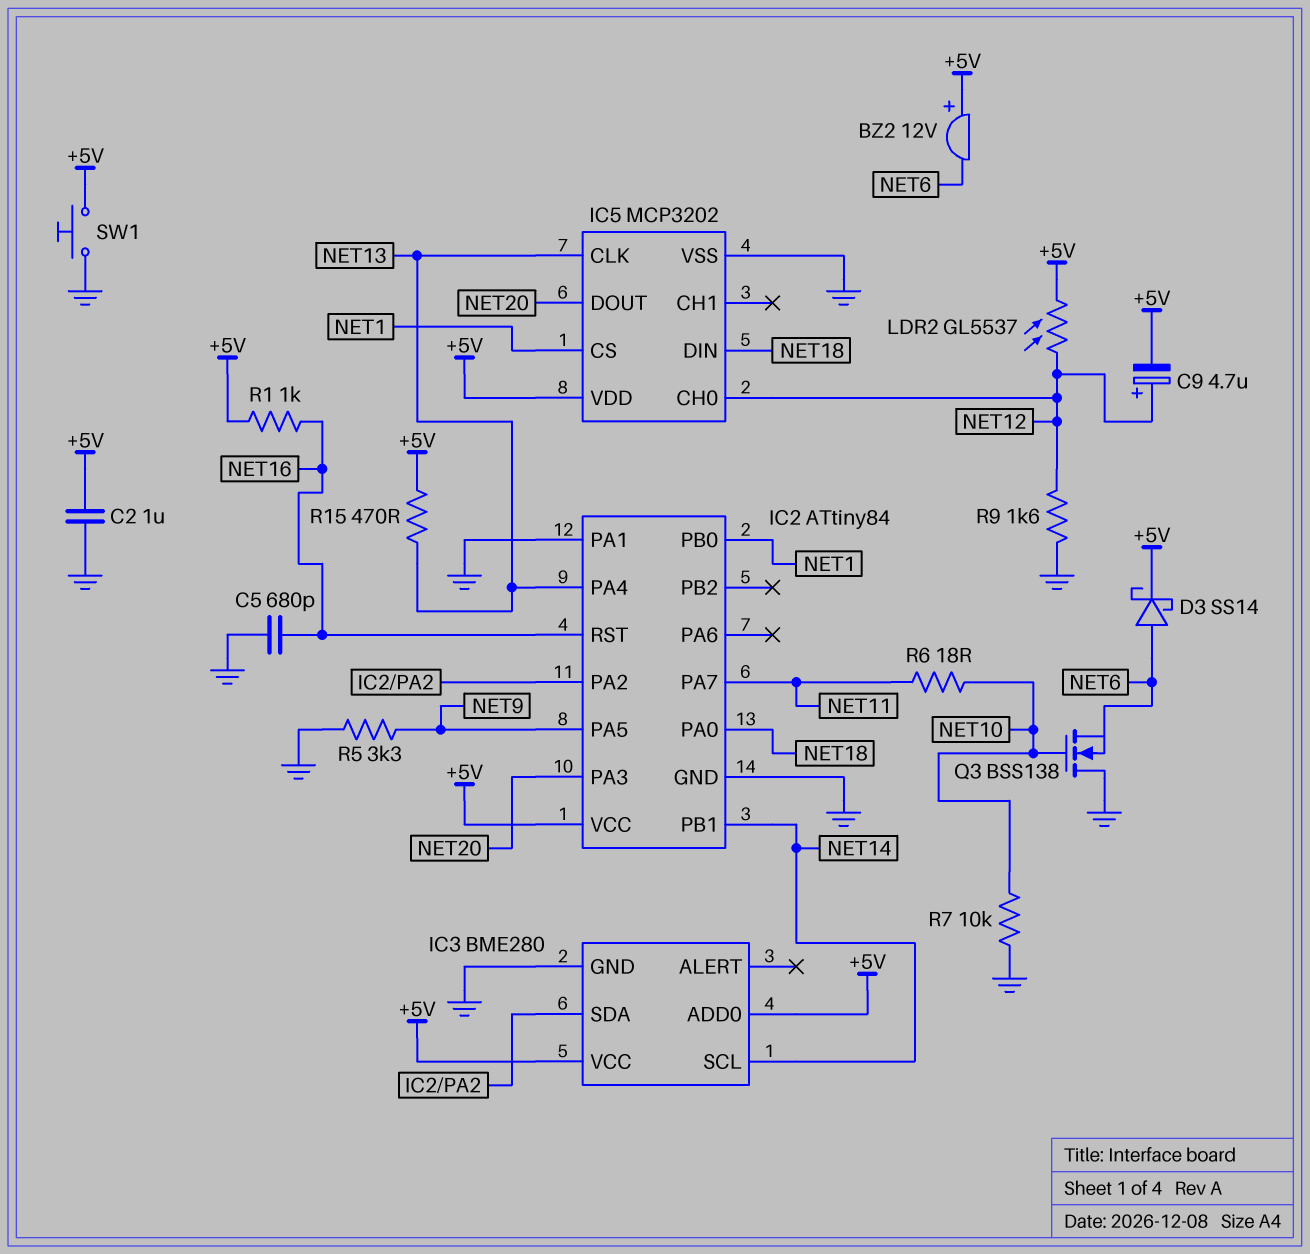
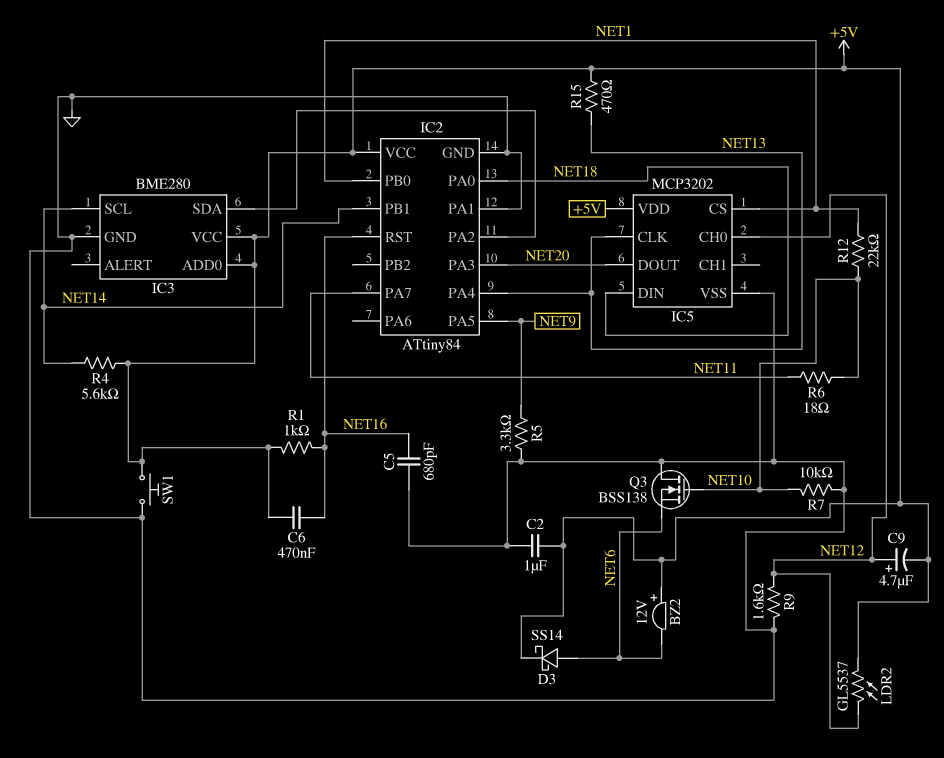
C6: none -> 470nF (+5V, NET16)
R4: none -> 5.6k (+5V, NET14)
R12: none -> 22k (NET1, NET10)

